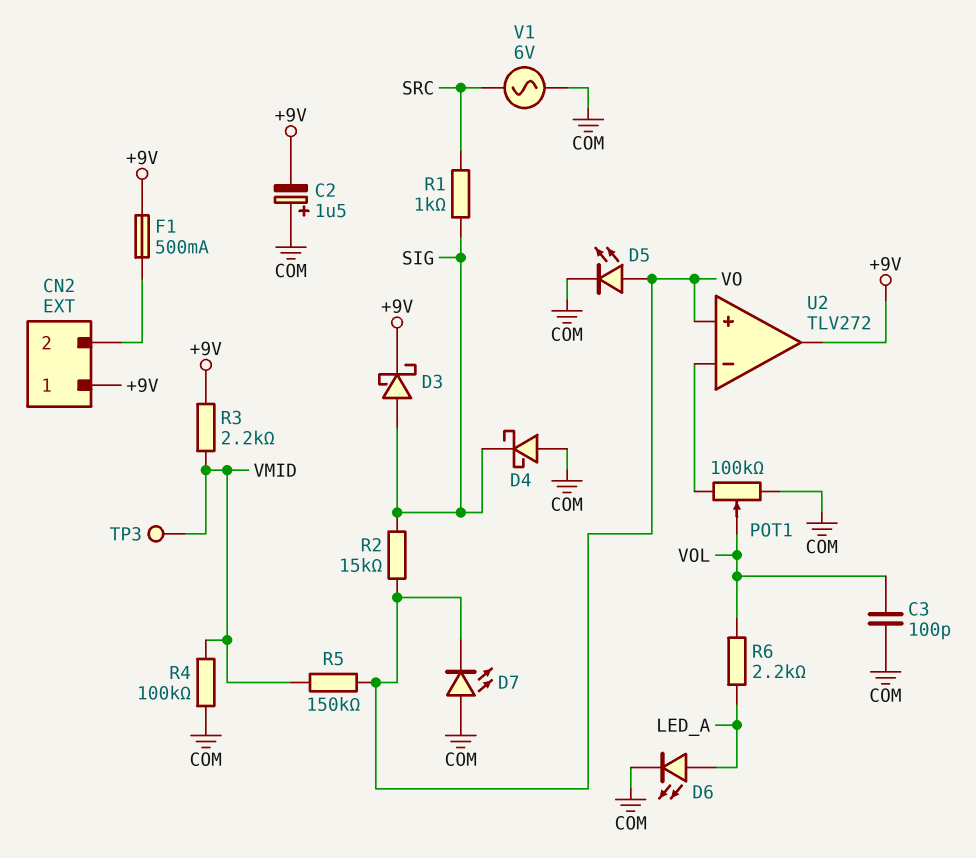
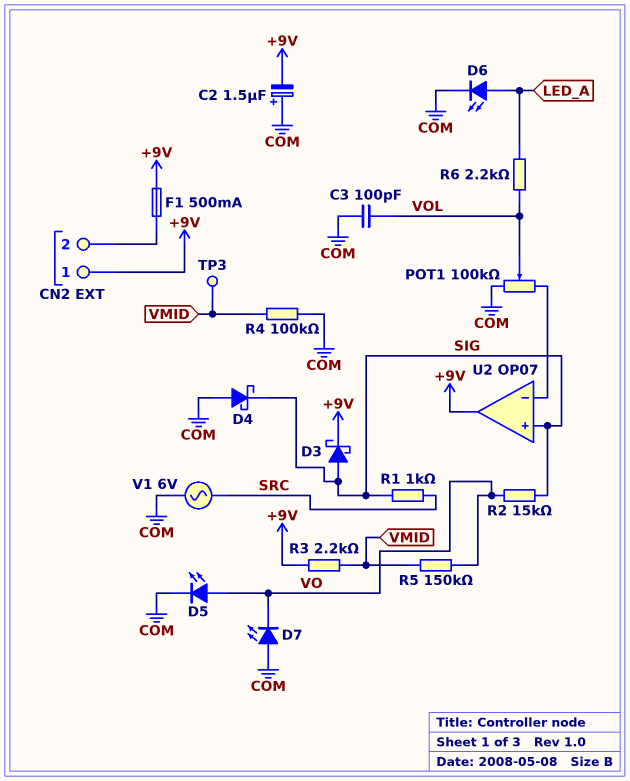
U2: TLV272 -> OP07
U2 pin in+: VO -> SIG

